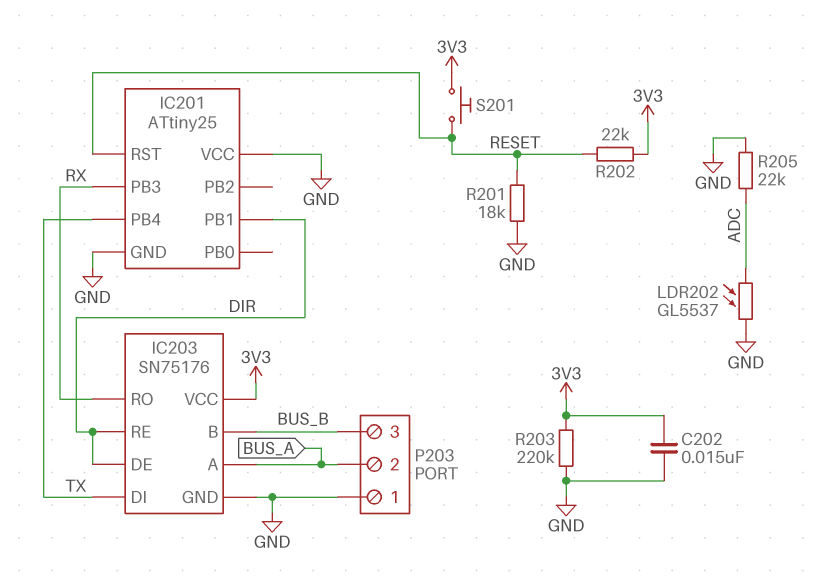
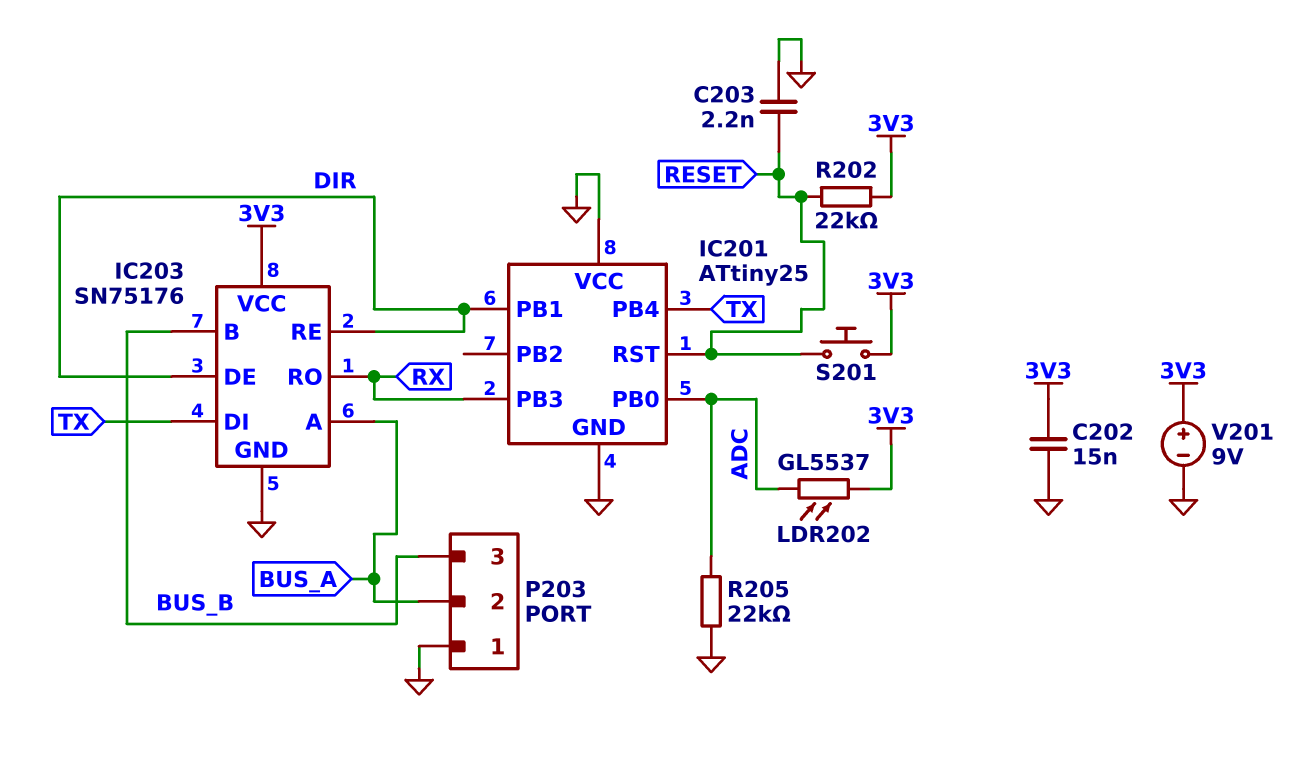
C203: none -> 2.2nF (GND, RESET)
IC201 pin PB0: none -> ADC
LDR202: GL5537 (ADC, GND) -> GL5537 (3V3, ADC)
R201: 18k (GND, RESET) -> none
R203: 220k (3V3, GND) -> none
V201: none -> 9V (plus 3V3, minus GND)

